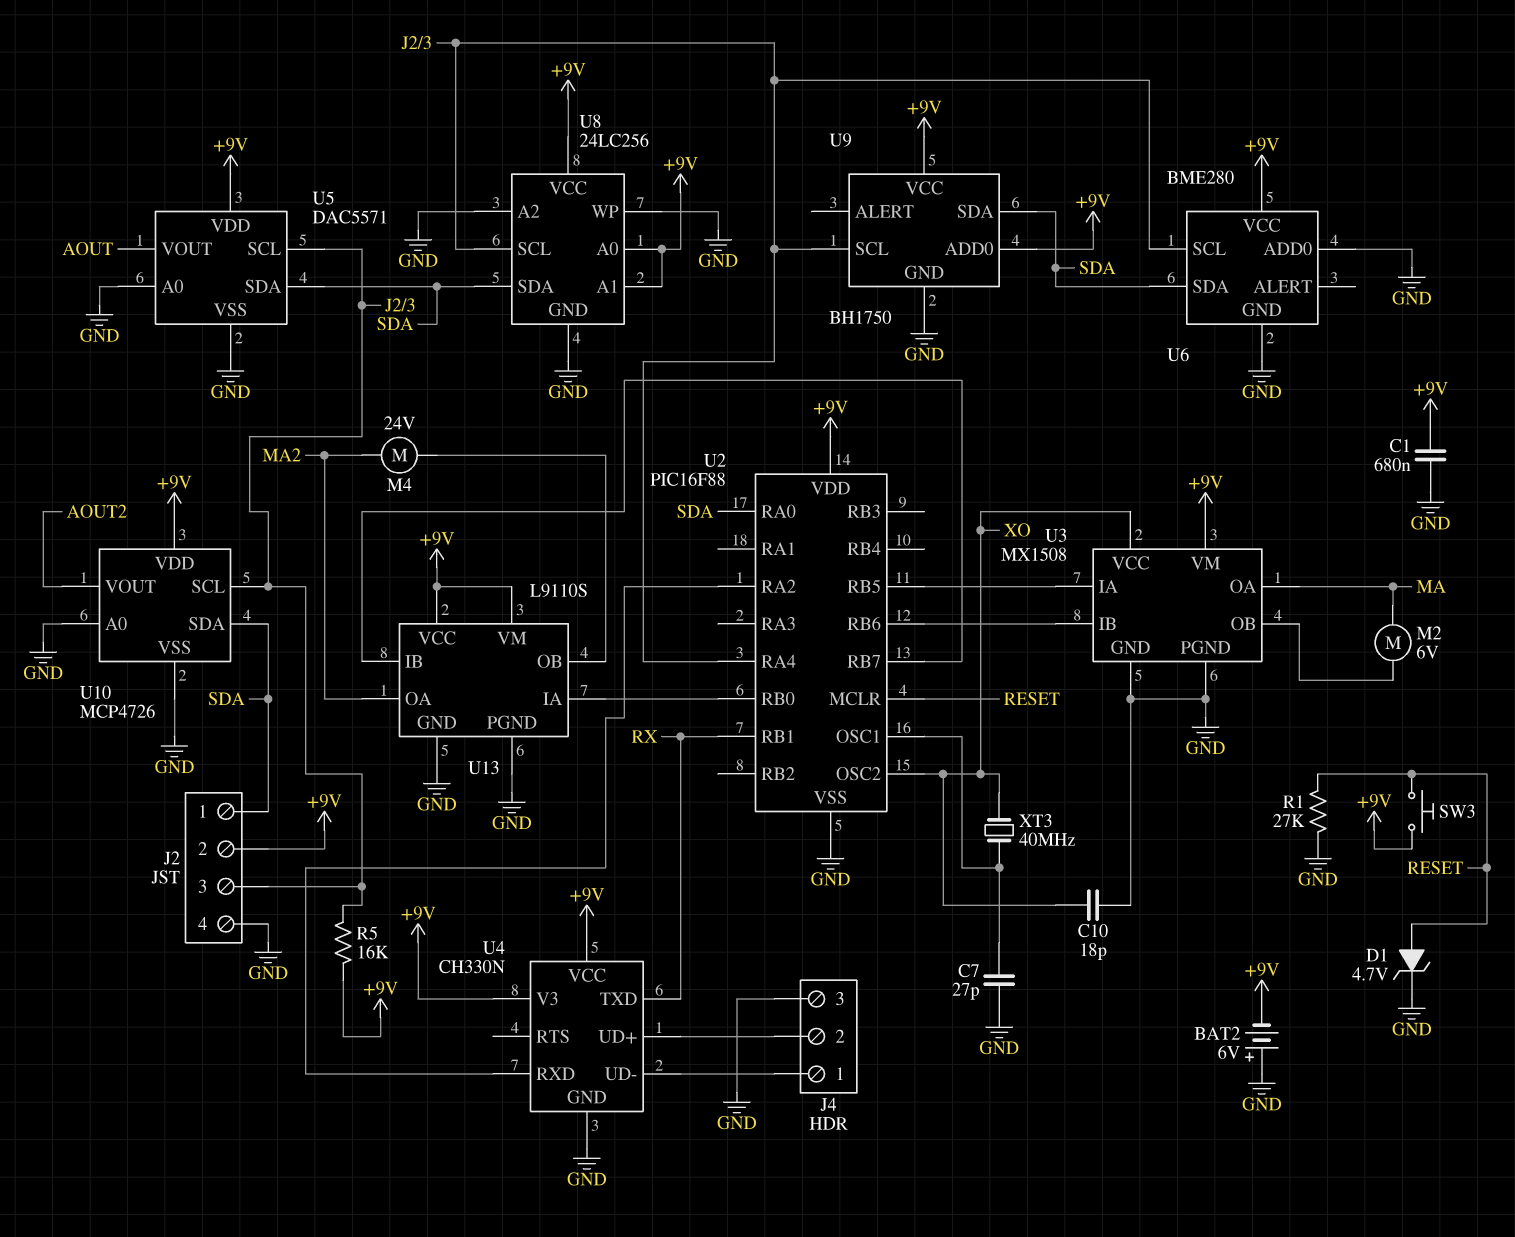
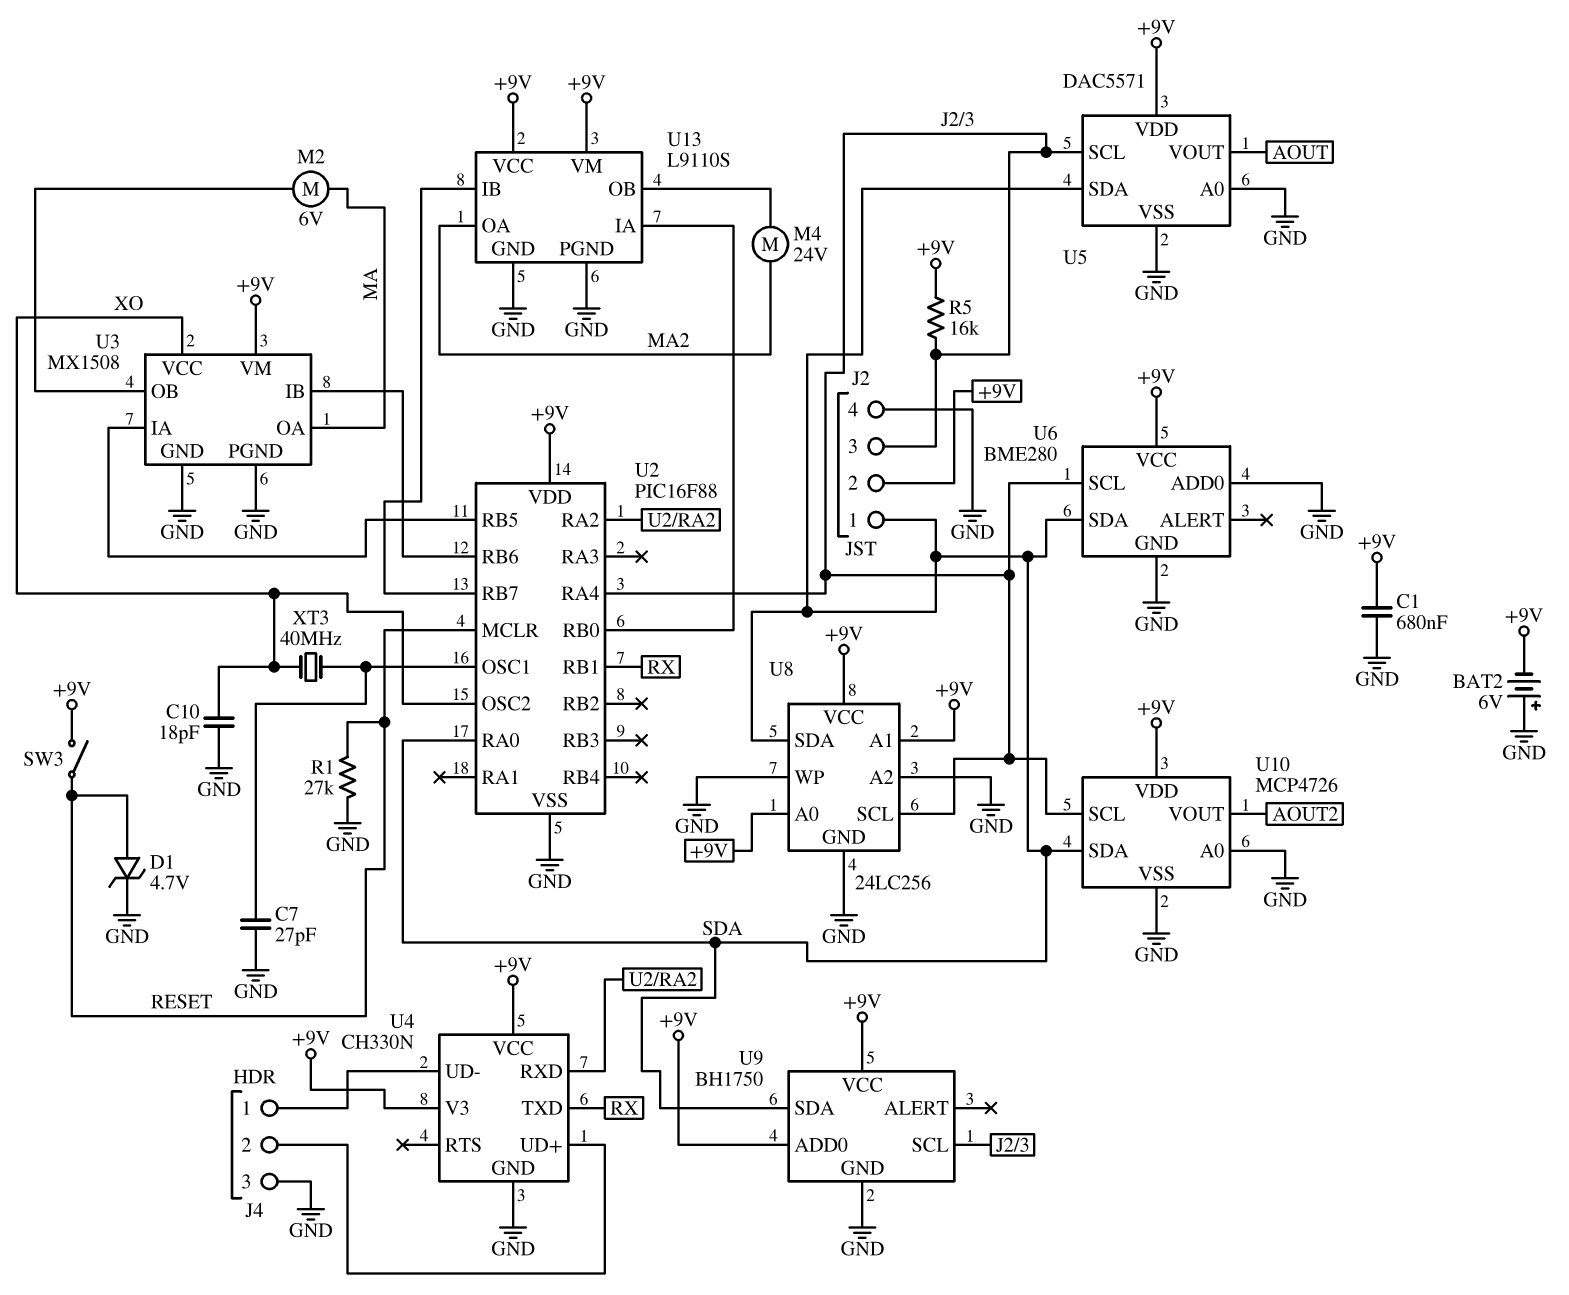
SW3: button (+9V, RESET) -> switch (+9V, RESET)

